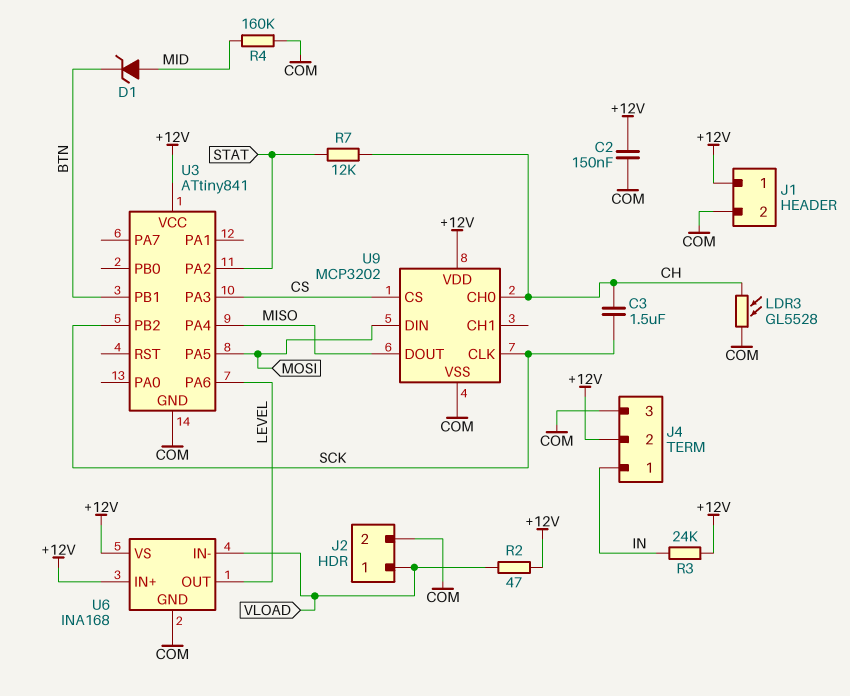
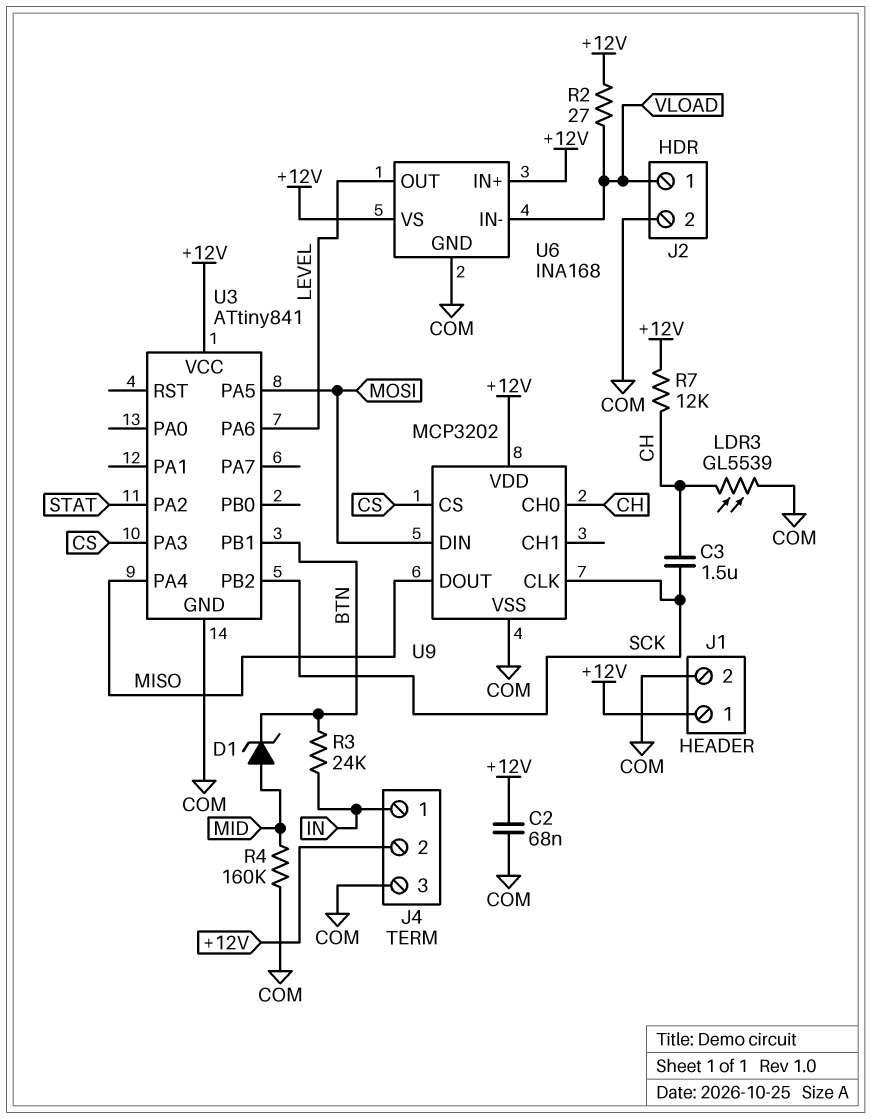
C2: 150nF (+12V, COM) -> 68nF (+12V, COM)
LDR3: GL5528 (CH, COM) -> GL5539 (CH, COM)
R2: 47 (+12V, VLOAD) -> 27 (+12V, VLOAD)
R3: 24k (+12V, IN) -> 24k (BTN, IN)
R7: 12k (CH, STAT) -> 12k (+12V, CH)

